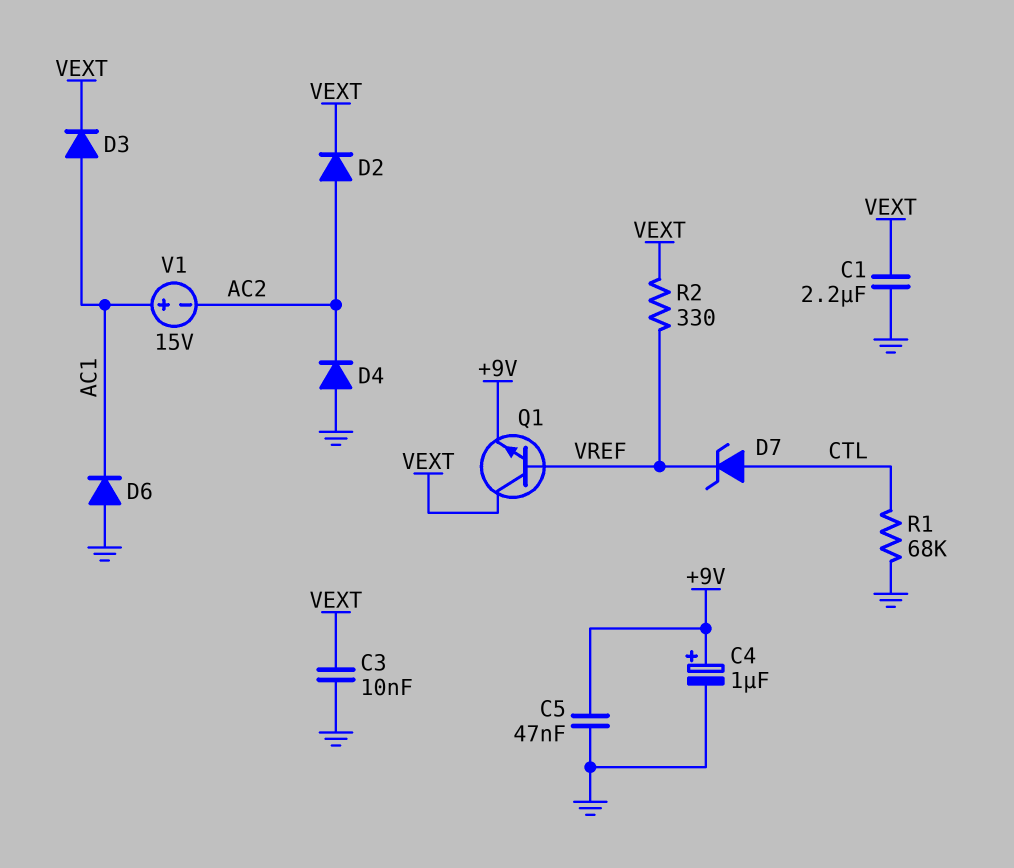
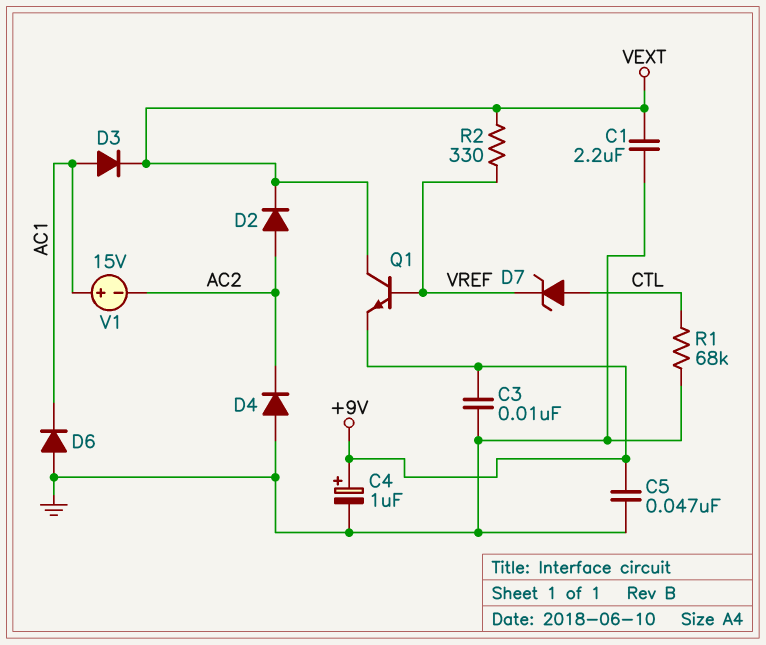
C3: 10nF (GND, VEXT) -> 10nF (+9V, GND)

